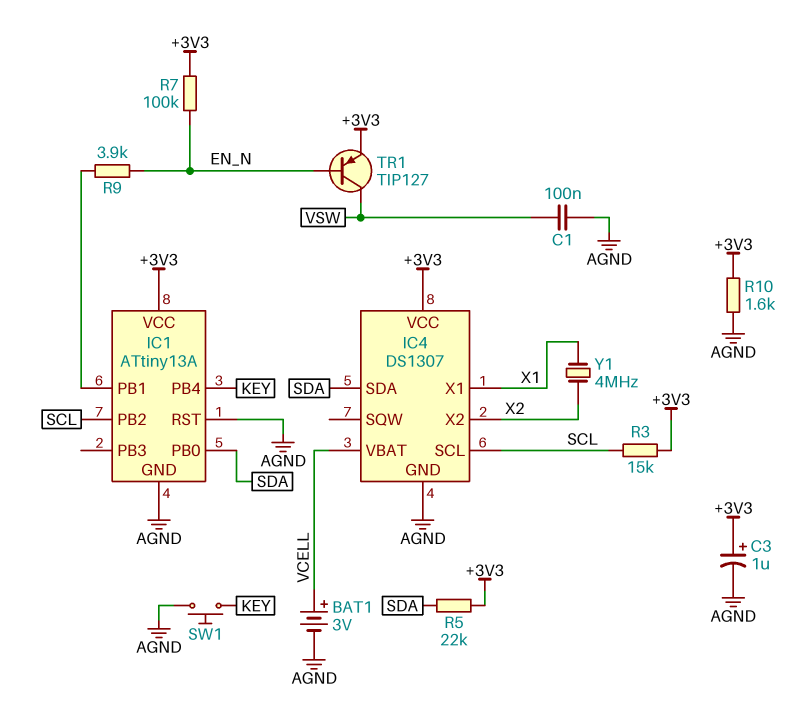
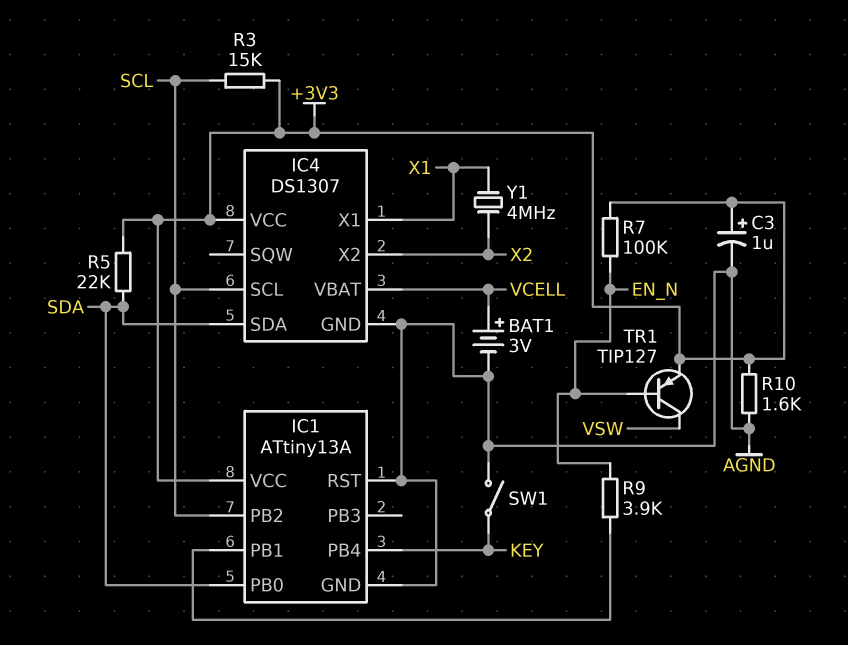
C1: 100nF (AGND, VSW) -> none
SW1: button (AGND, KEY) -> switch (AGND, KEY)

